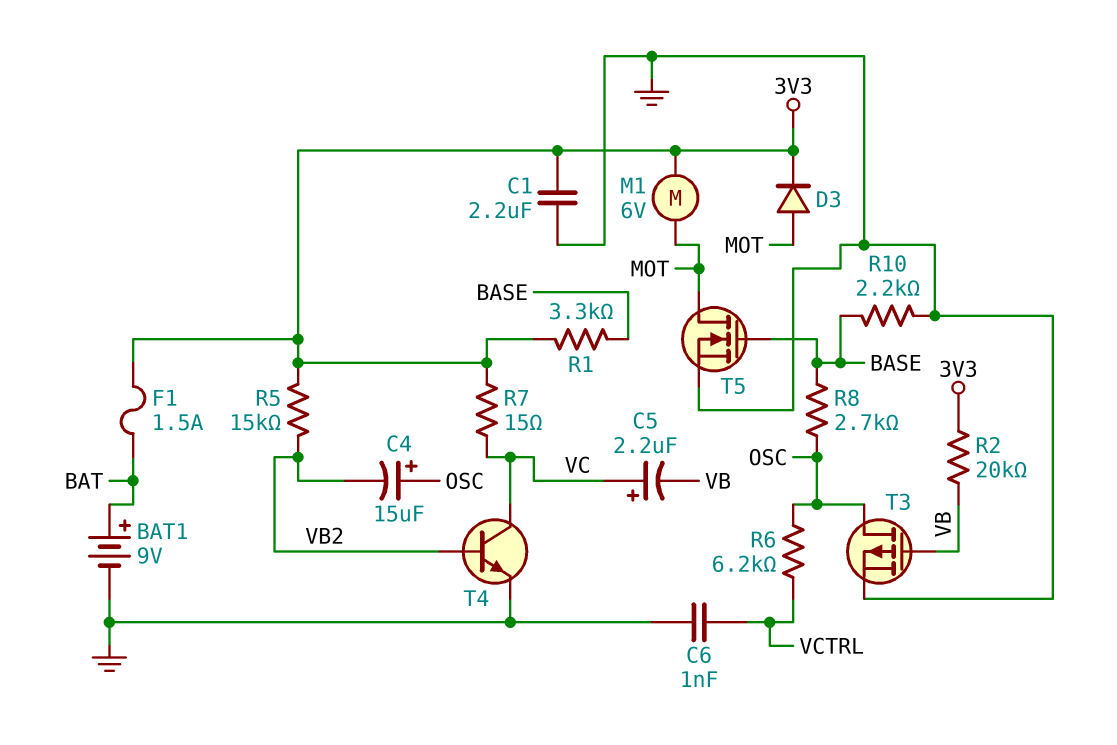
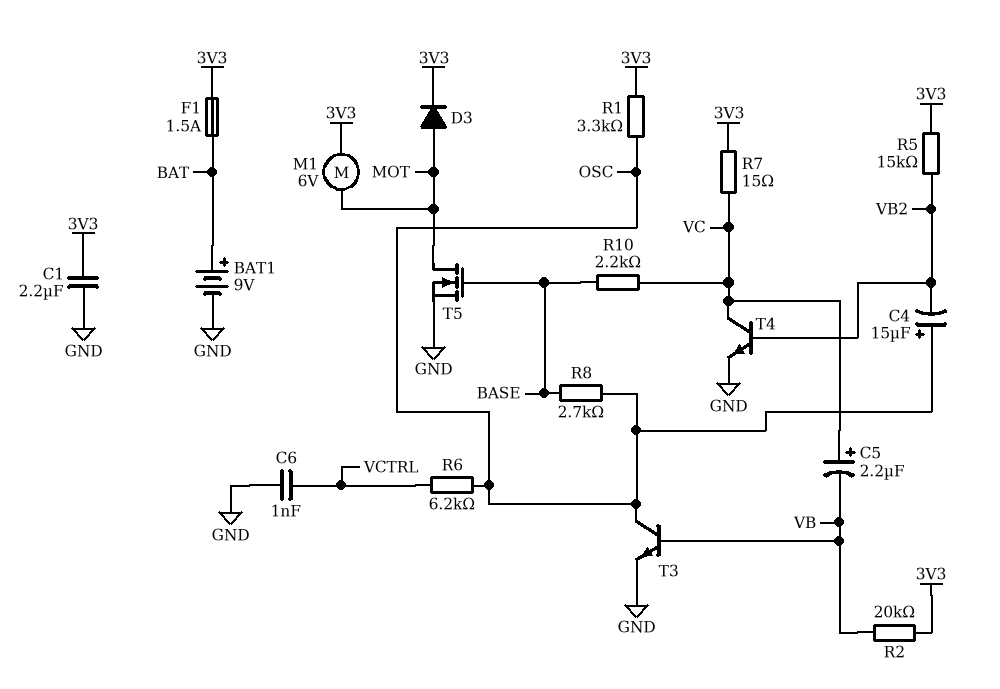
R1: 3.3k (3V3, BASE) -> 3.3k (3V3, OSC)
R10: 2.2k (BASE, GND) -> 2.2k (BASE, VC)
T3: PMOS (G VB, D OSC, S GND) -> NPN (B VB, C OSC, E GND)

